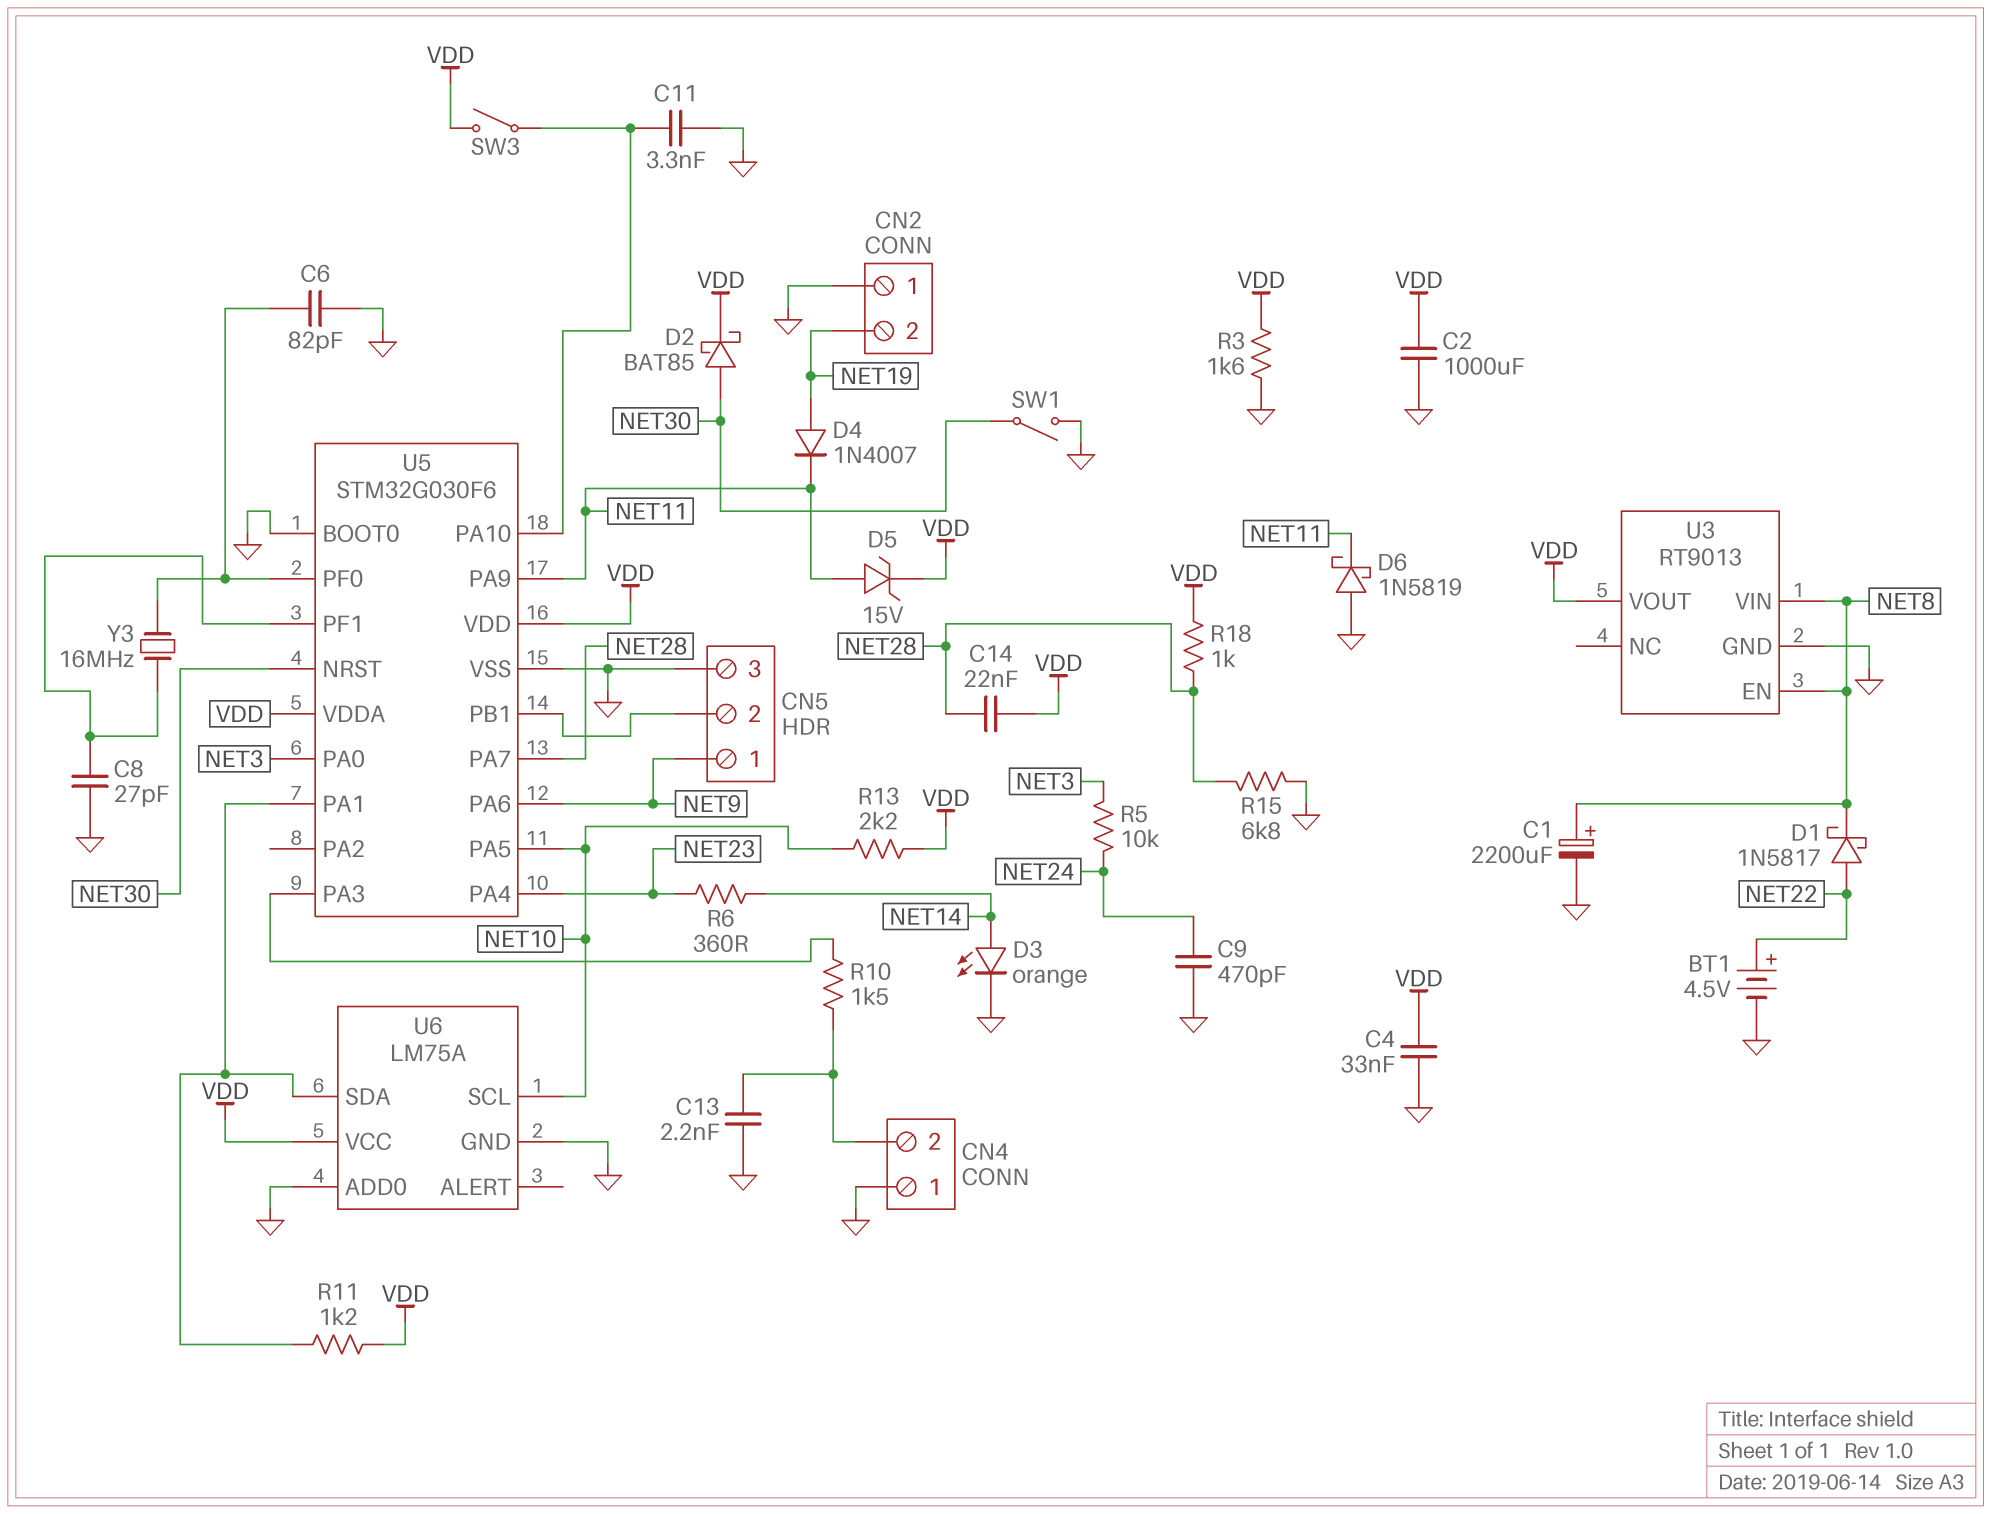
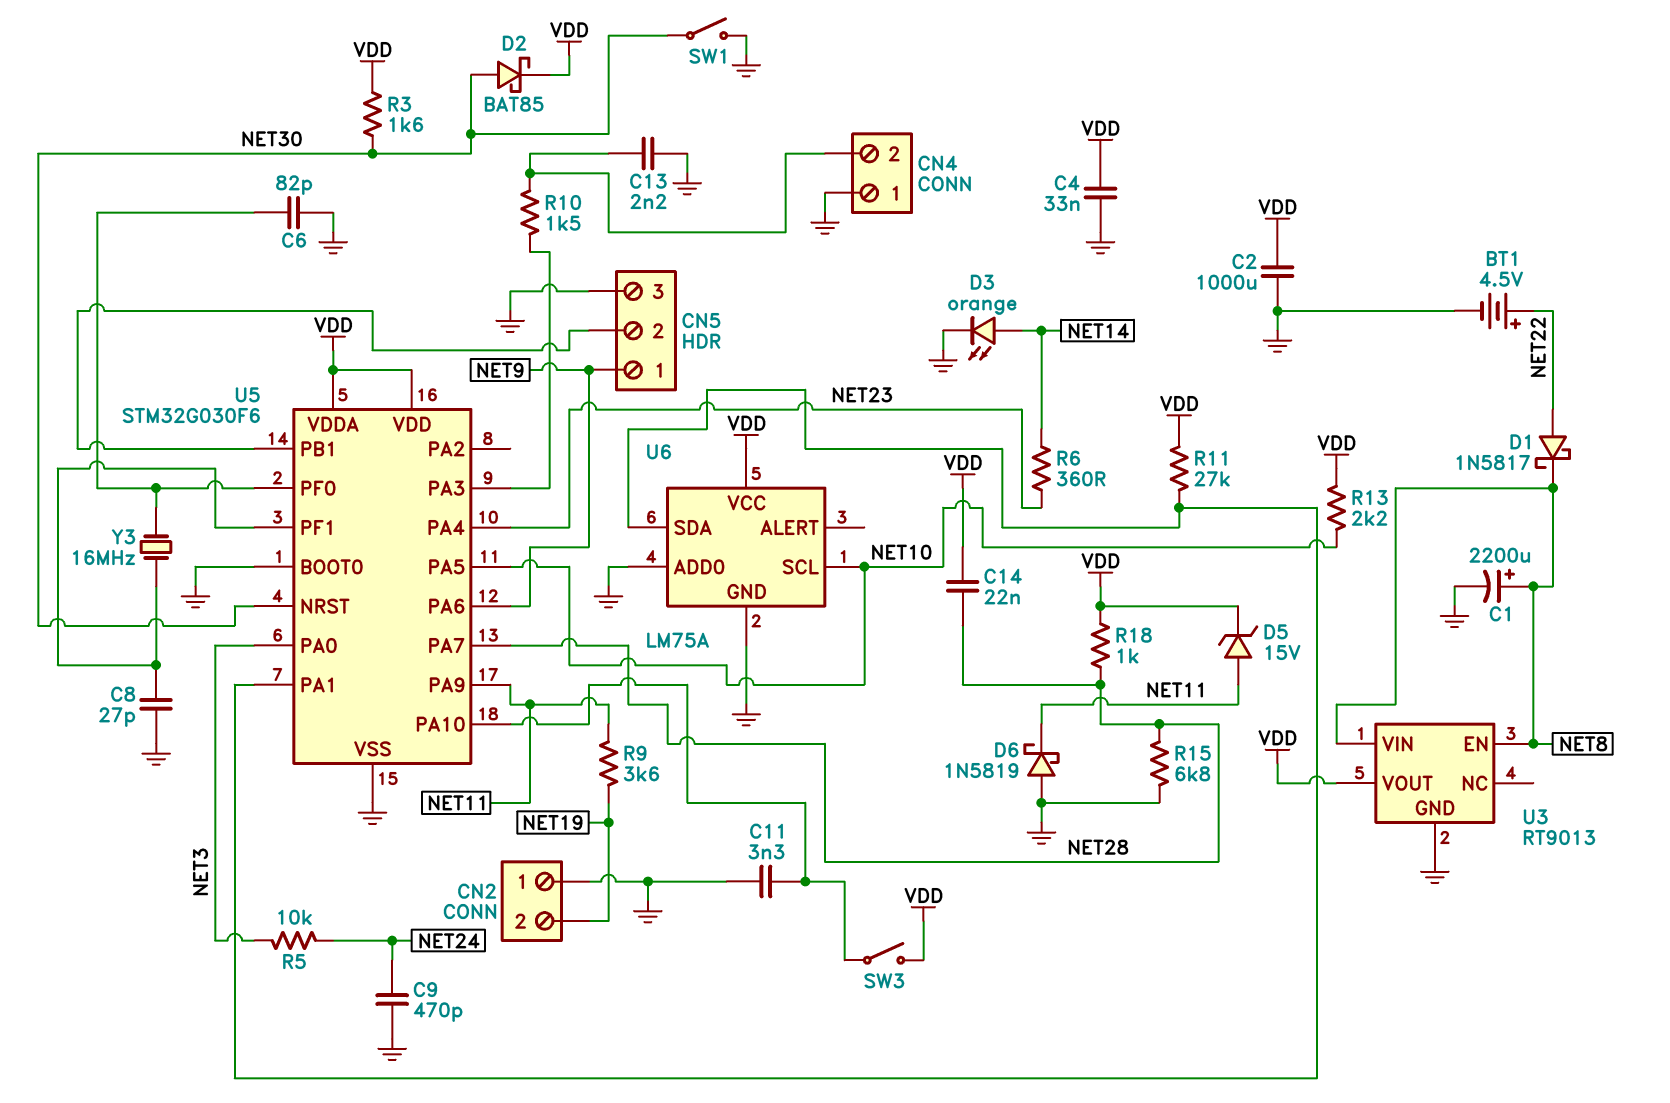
D4: diode 1N4007 (A NET19, K NET11) -> none
R3: 1.6k (GND, VDD) -> 1.6k (NET30, VDD)
R9: none -> 3.6k (NET11, NET19)
R11: 1.2k (U5/PA1, VDD) -> 27k (U5/PA1, VDD)

